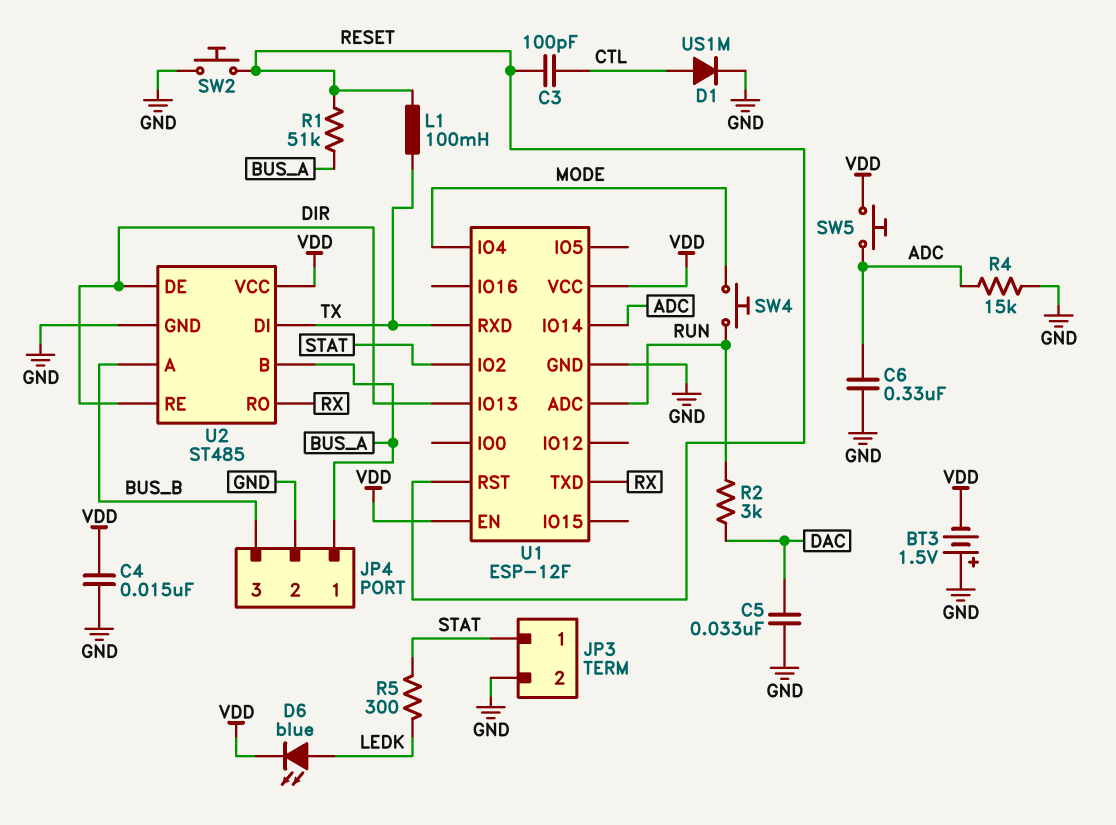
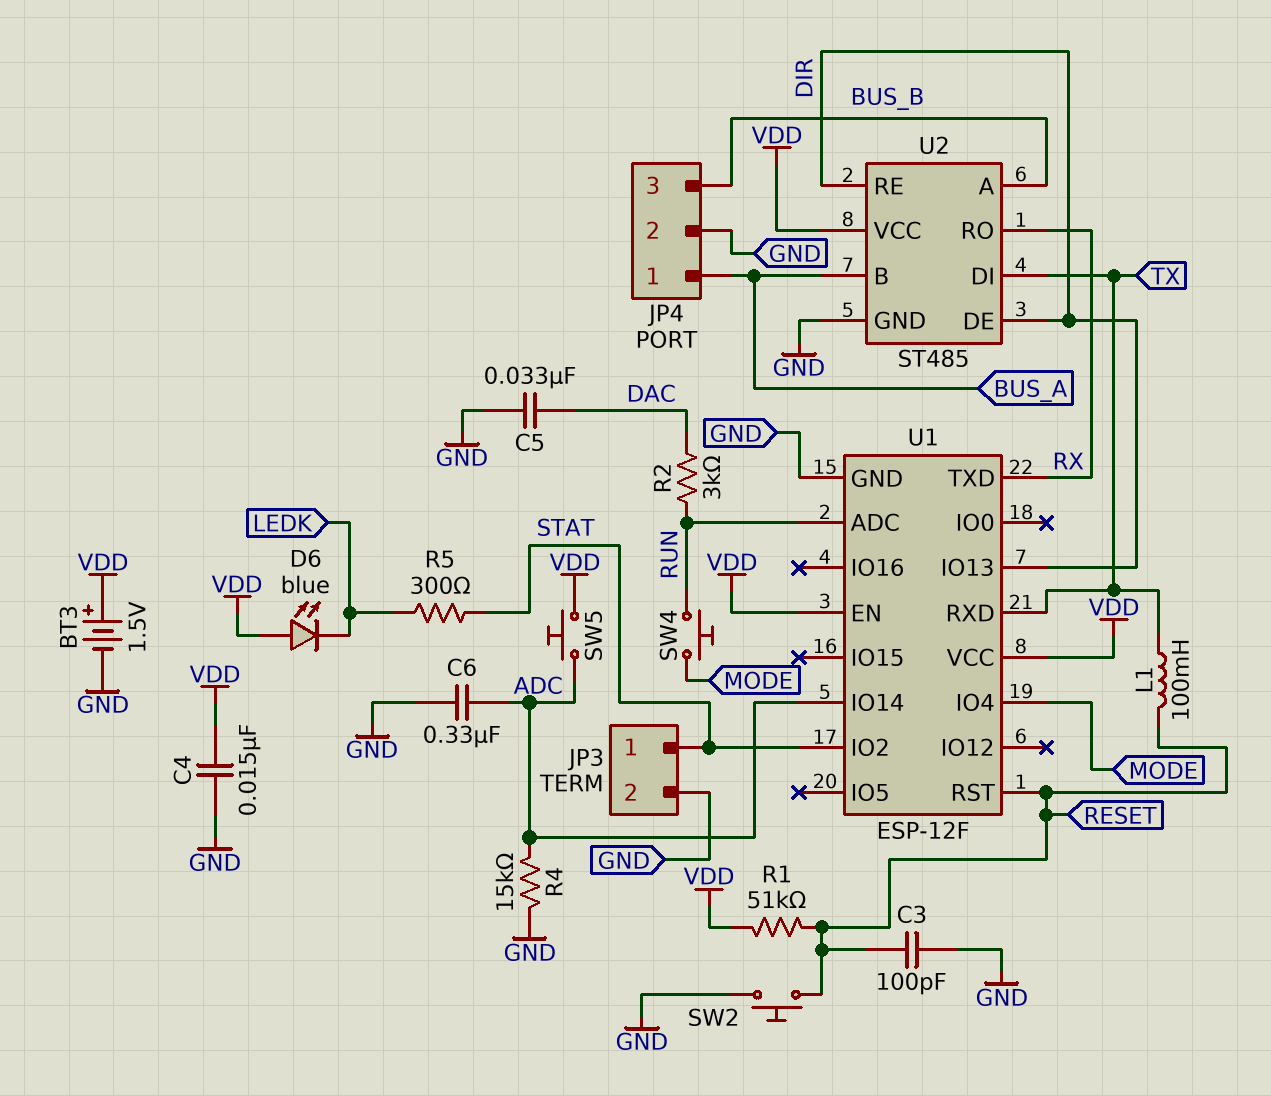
BT3: 1.5V (plus GND, minus VDD) -> 1.5V (plus VDD, minus GND)
C3: 100pF (CTL, RESET) -> 100pF (GND, RESET)
D1: diode US1M (A CTL, K GND) -> none
D6: LED blue (A LEDK, K VDD) -> LED blue (A VDD, K LEDK)
R1: 51k (BUS_A, RESET) -> 51k (RESET, VDD)

